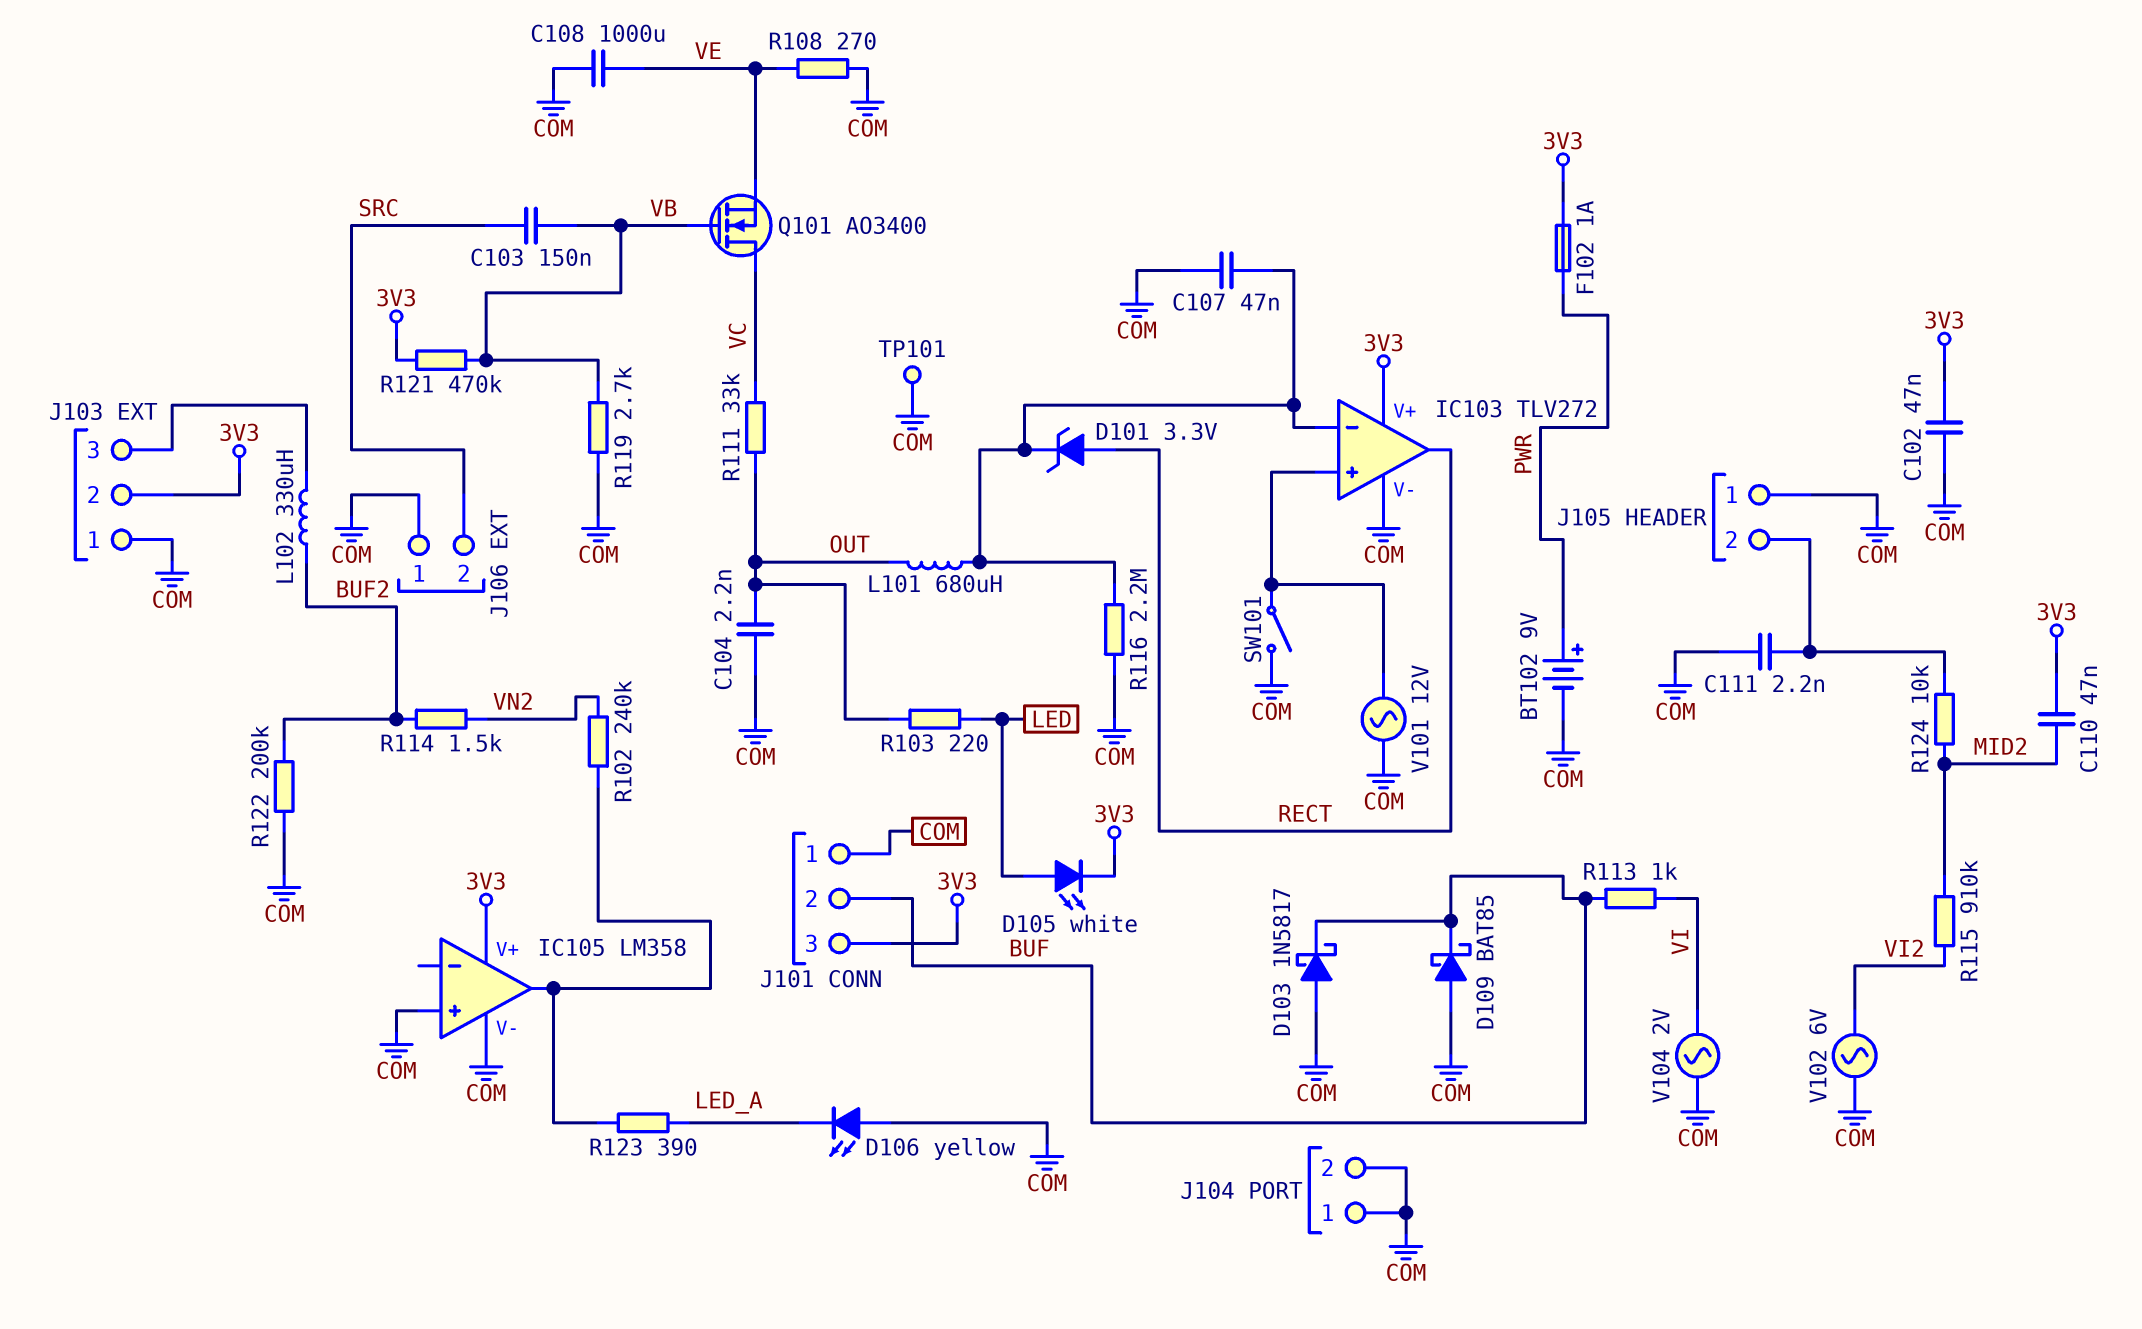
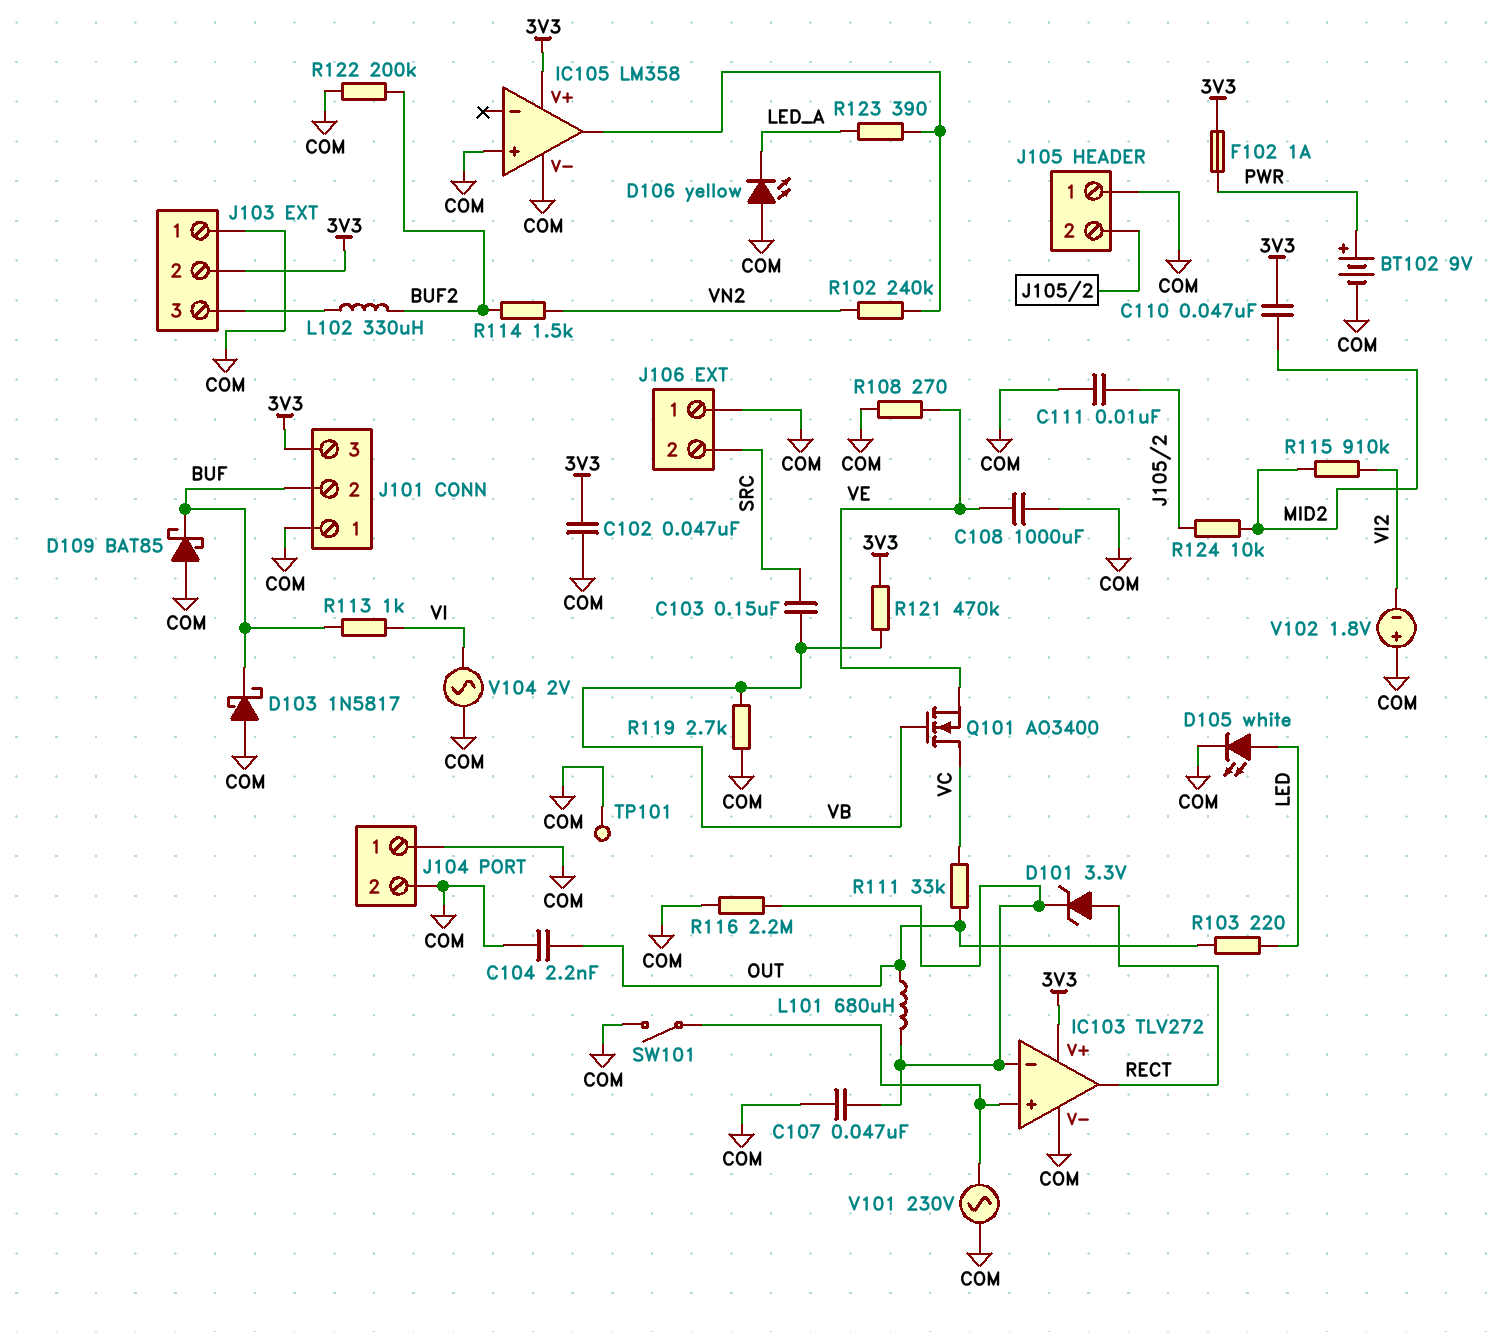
C111: 2.2nF (COM, J105/2) -> 10nF (COM, J105/2)
D105: LED white (A LED, K 3V3) -> LED white (A LED, K COM)
V101: AC 12V (COM, IC103/in+) -> AC 230V (COM, IC103/in+)
V102: AC 6V (COM, VI2) -> 1.8V (plus COM, minus VI2)

